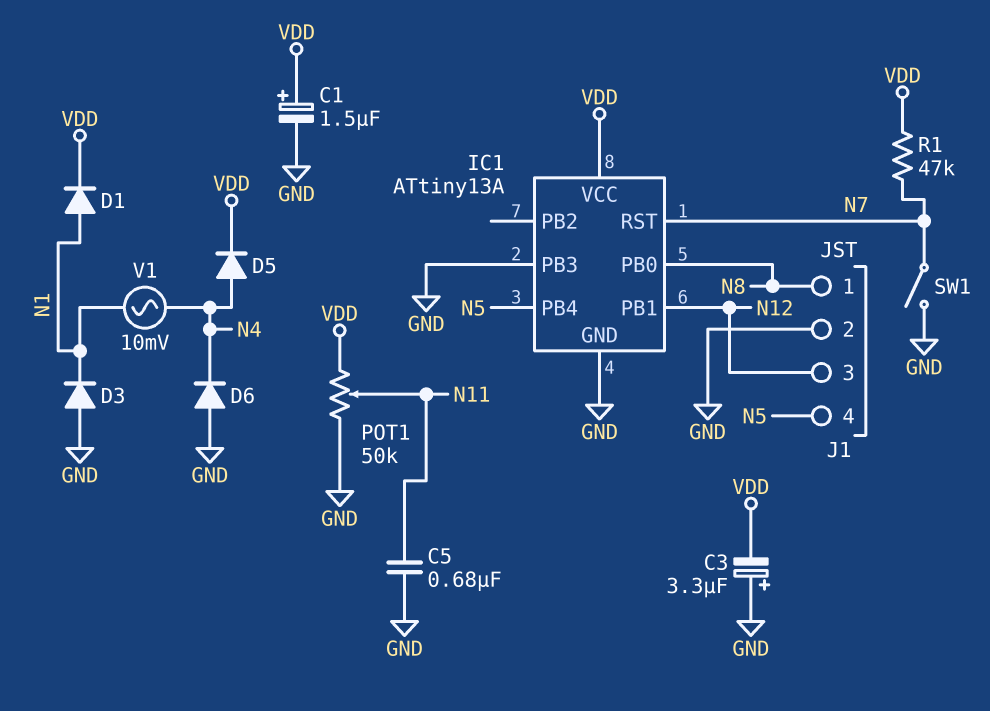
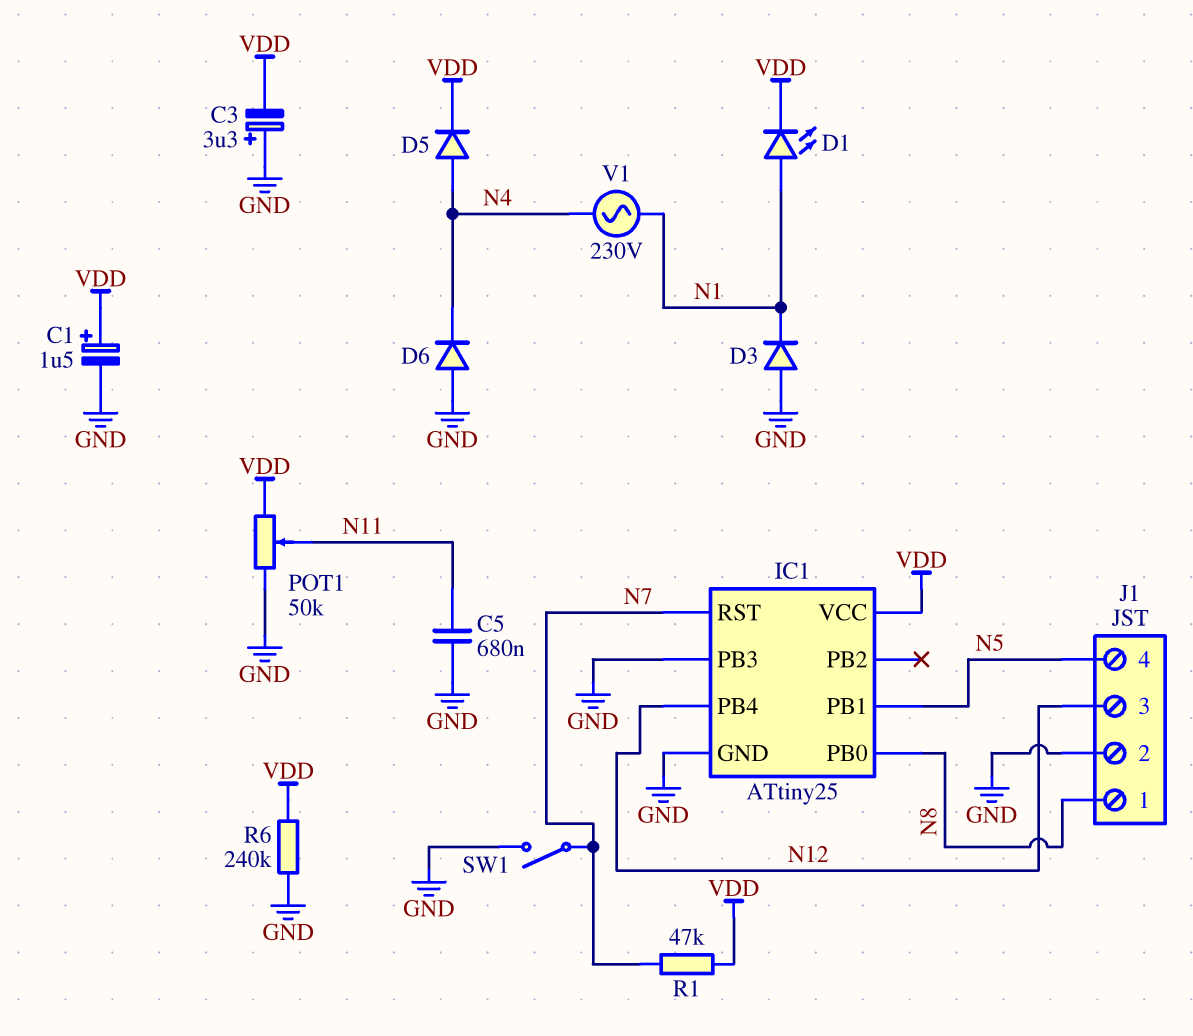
D1: diode (A N1, K VDD) -> LED (A N1, K VDD)
IC1: ATtiny13A -> ATtiny25
IC1 pin PB1: N12 -> N5
IC1 pin PB4: N5 -> N12
R6: none -> 240k (GND, VDD)
V1: AC 10mV (N1, N4) -> AC 230V (N1, N4)

